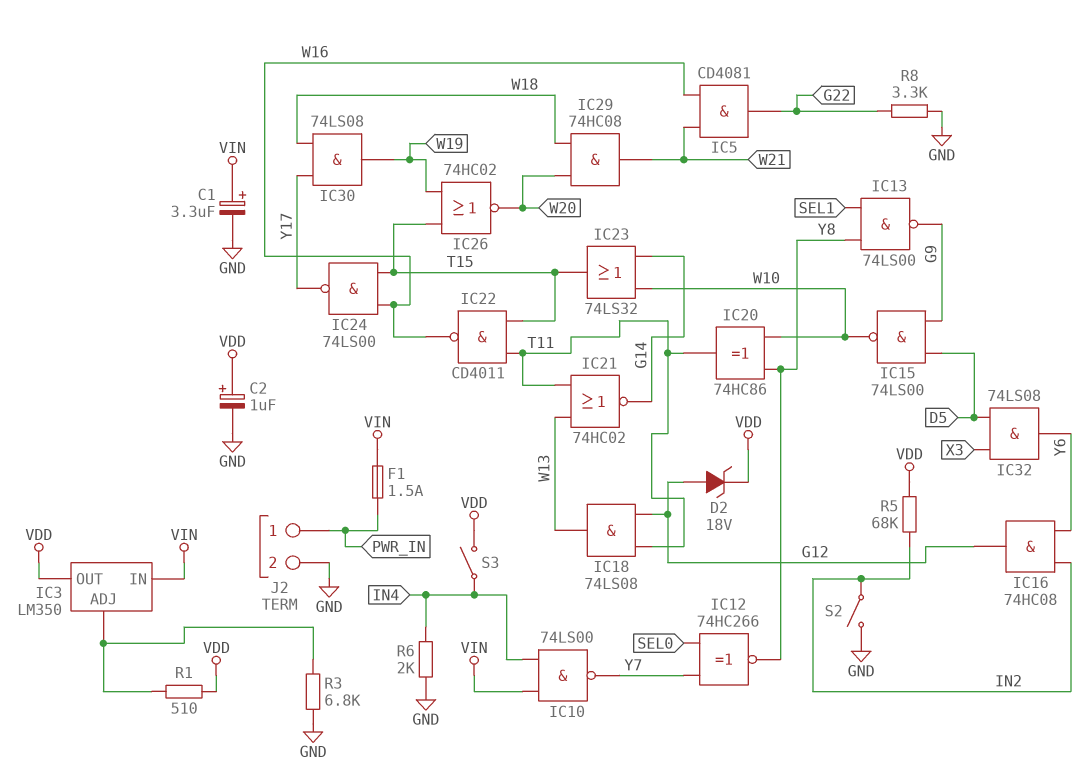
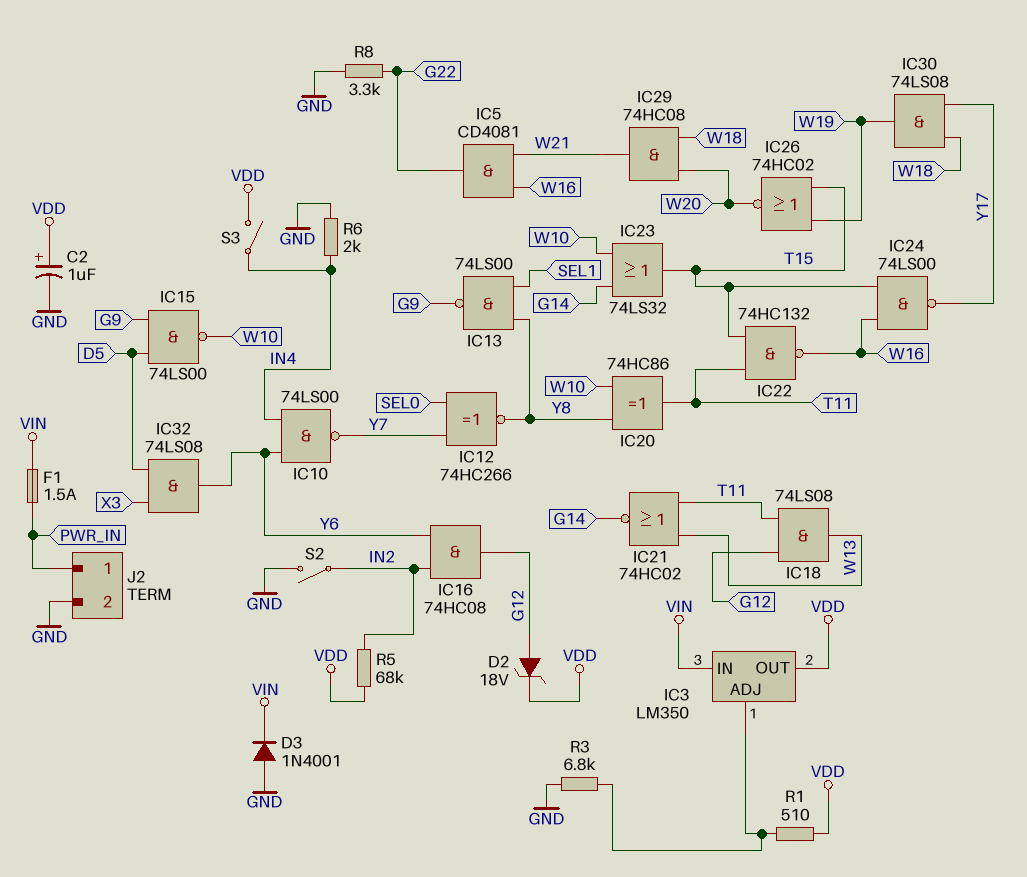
C1: 3.3uF (plus VIN, minus GND) -> none
D3: none -> diode 1N4001 (A GND, K VIN)
IC10: NAND 74LS00 (in IN4, in VIN, out Y7) -> NAND 74LS00 (in IN4, in Y6, out Y7)
IC22: NAND CD4011 (in T11, in T15, out W16) -> NAND 74HC132 (in T11, in T15, out W16)

